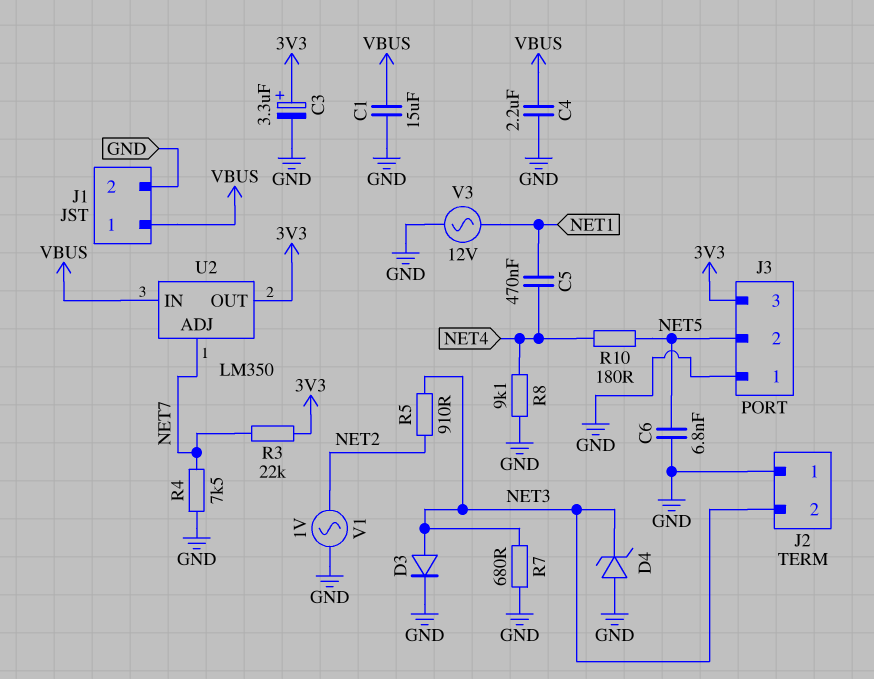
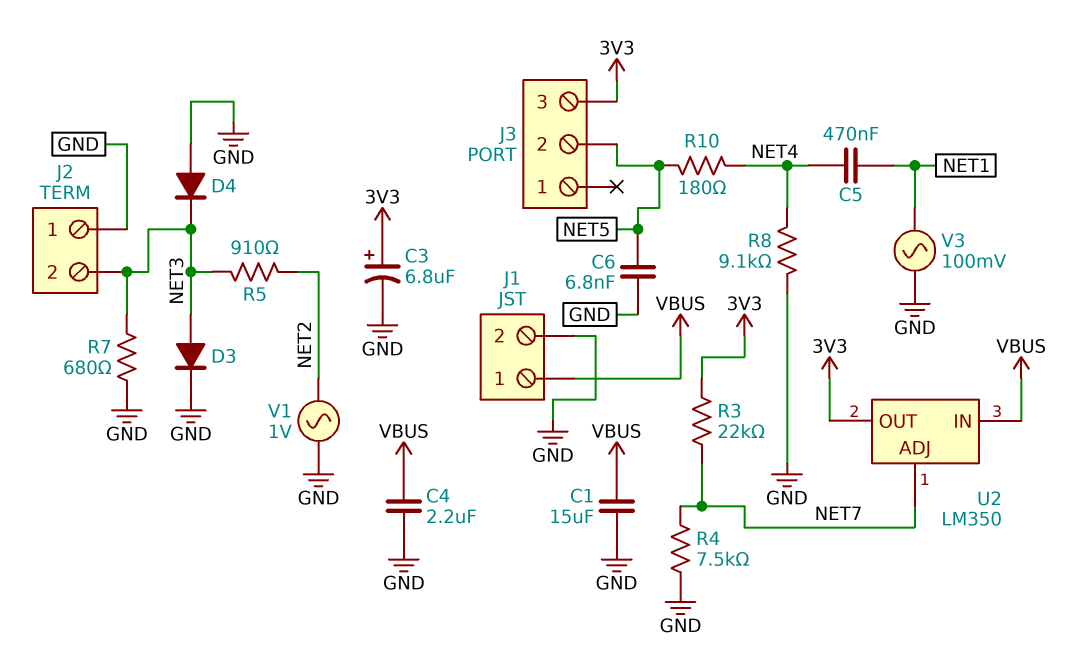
C3: 3.3uF (plus 3V3, minus GND) -> 6.8uF (plus 3V3, minus GND)
D4: zener (A GND, K NET3) -> diode (A GND, K NET3)
J3 pin 1: GND -> none
V3: AC 12V (GND, NET1) -> AC 100mV (GND, NET1)

